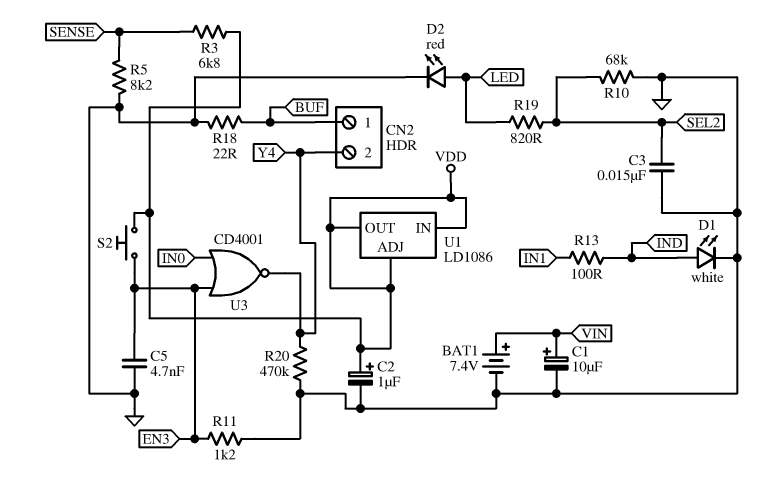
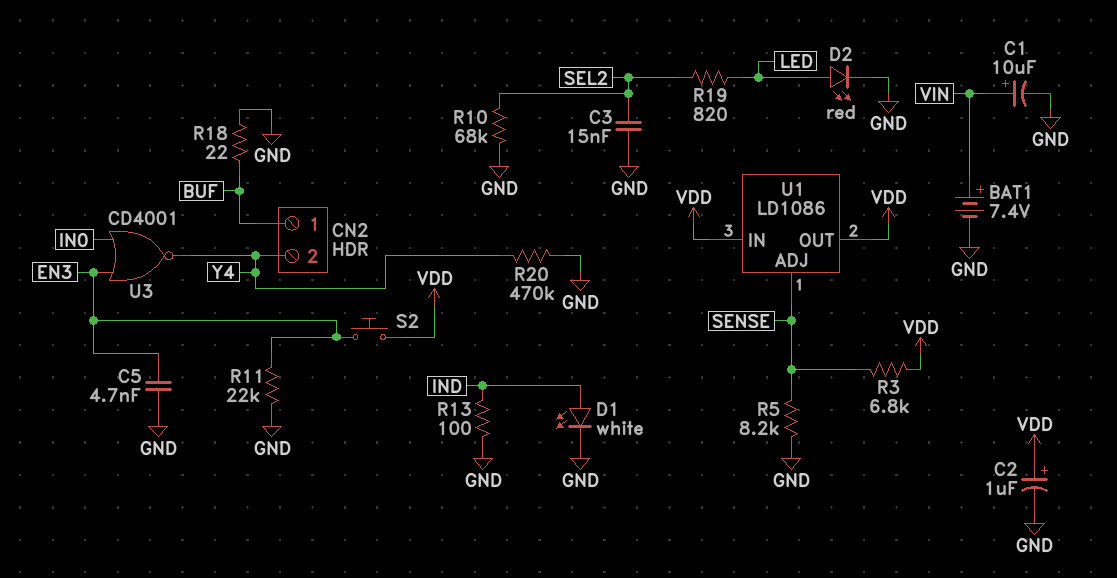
R11: 1.2k (EN3, GND) -> 22k (EN3, GND)
R13: 100 (IN1, IND) -> 100 (GND, IND)
U1 pin ADJ: VDD -> SENSE

